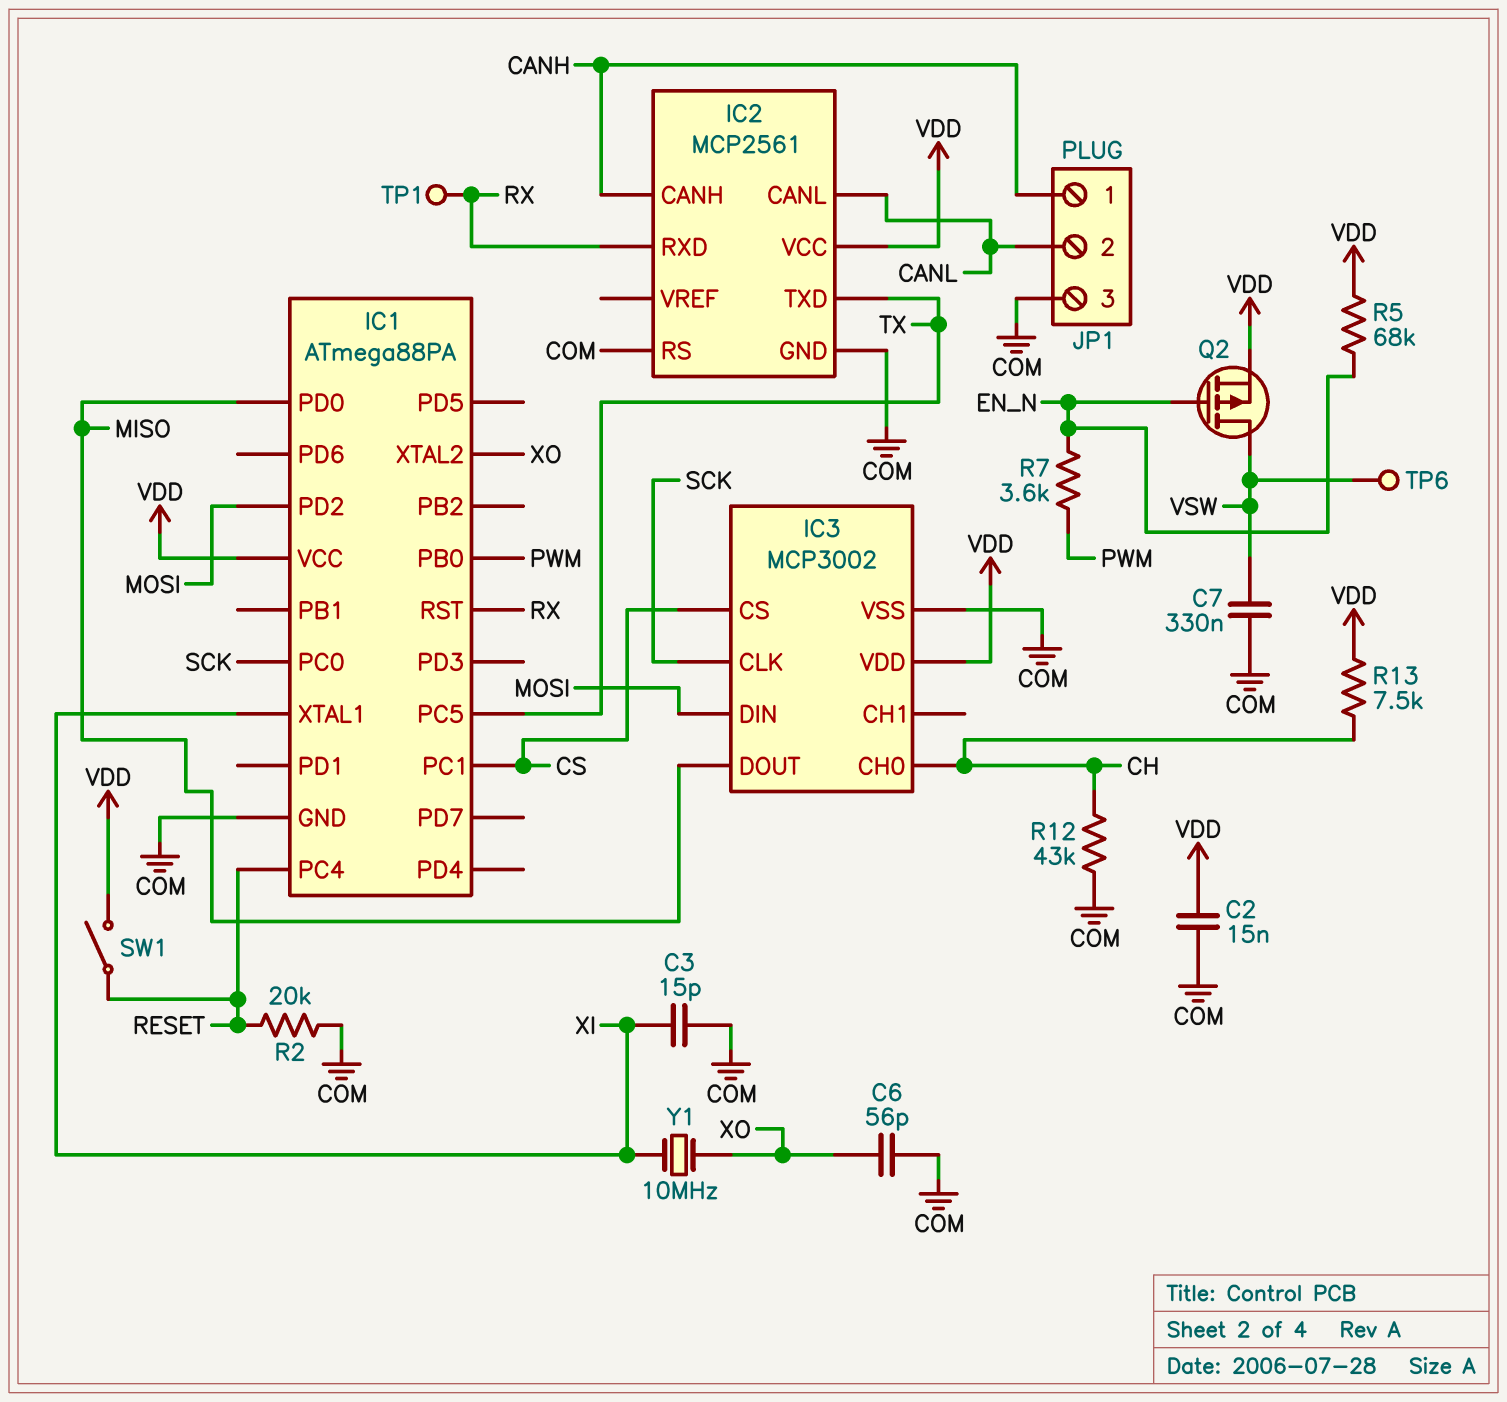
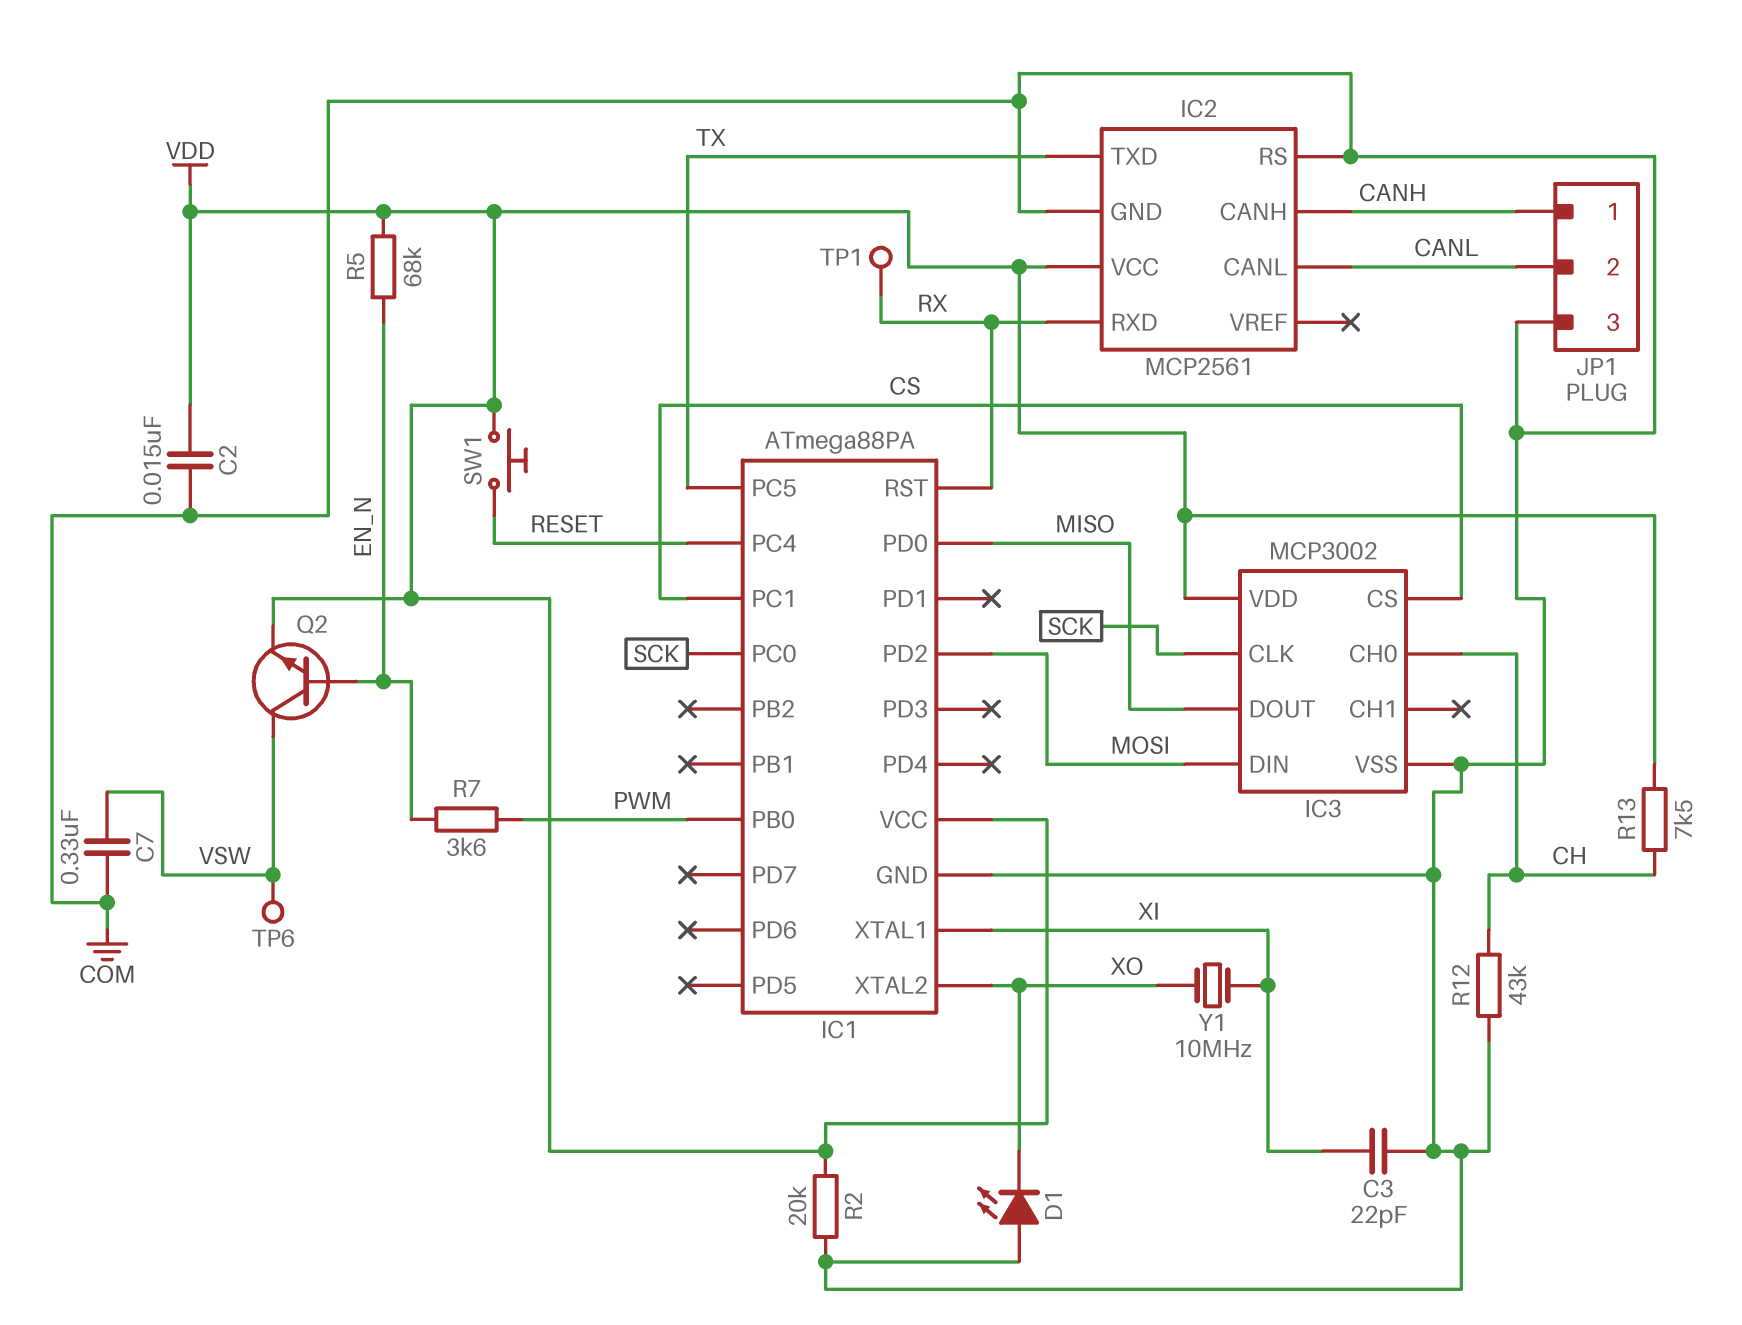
C3: 15pF (COM, XI) -> 22pF (COM, XI)
C6: 56pF (COM, XO) -> none
D1: none -> LED (A COM, K XO)
Q2: PMOS (G EN_N, D VSW, S VDD) -> NPN (B EN_N, C VSW, E VDD)
R2: 20k (COM, RESET) -> 20k (COM, VDD)
SW1: switch (RESET, VDD) -> button (RESET, VDD)

